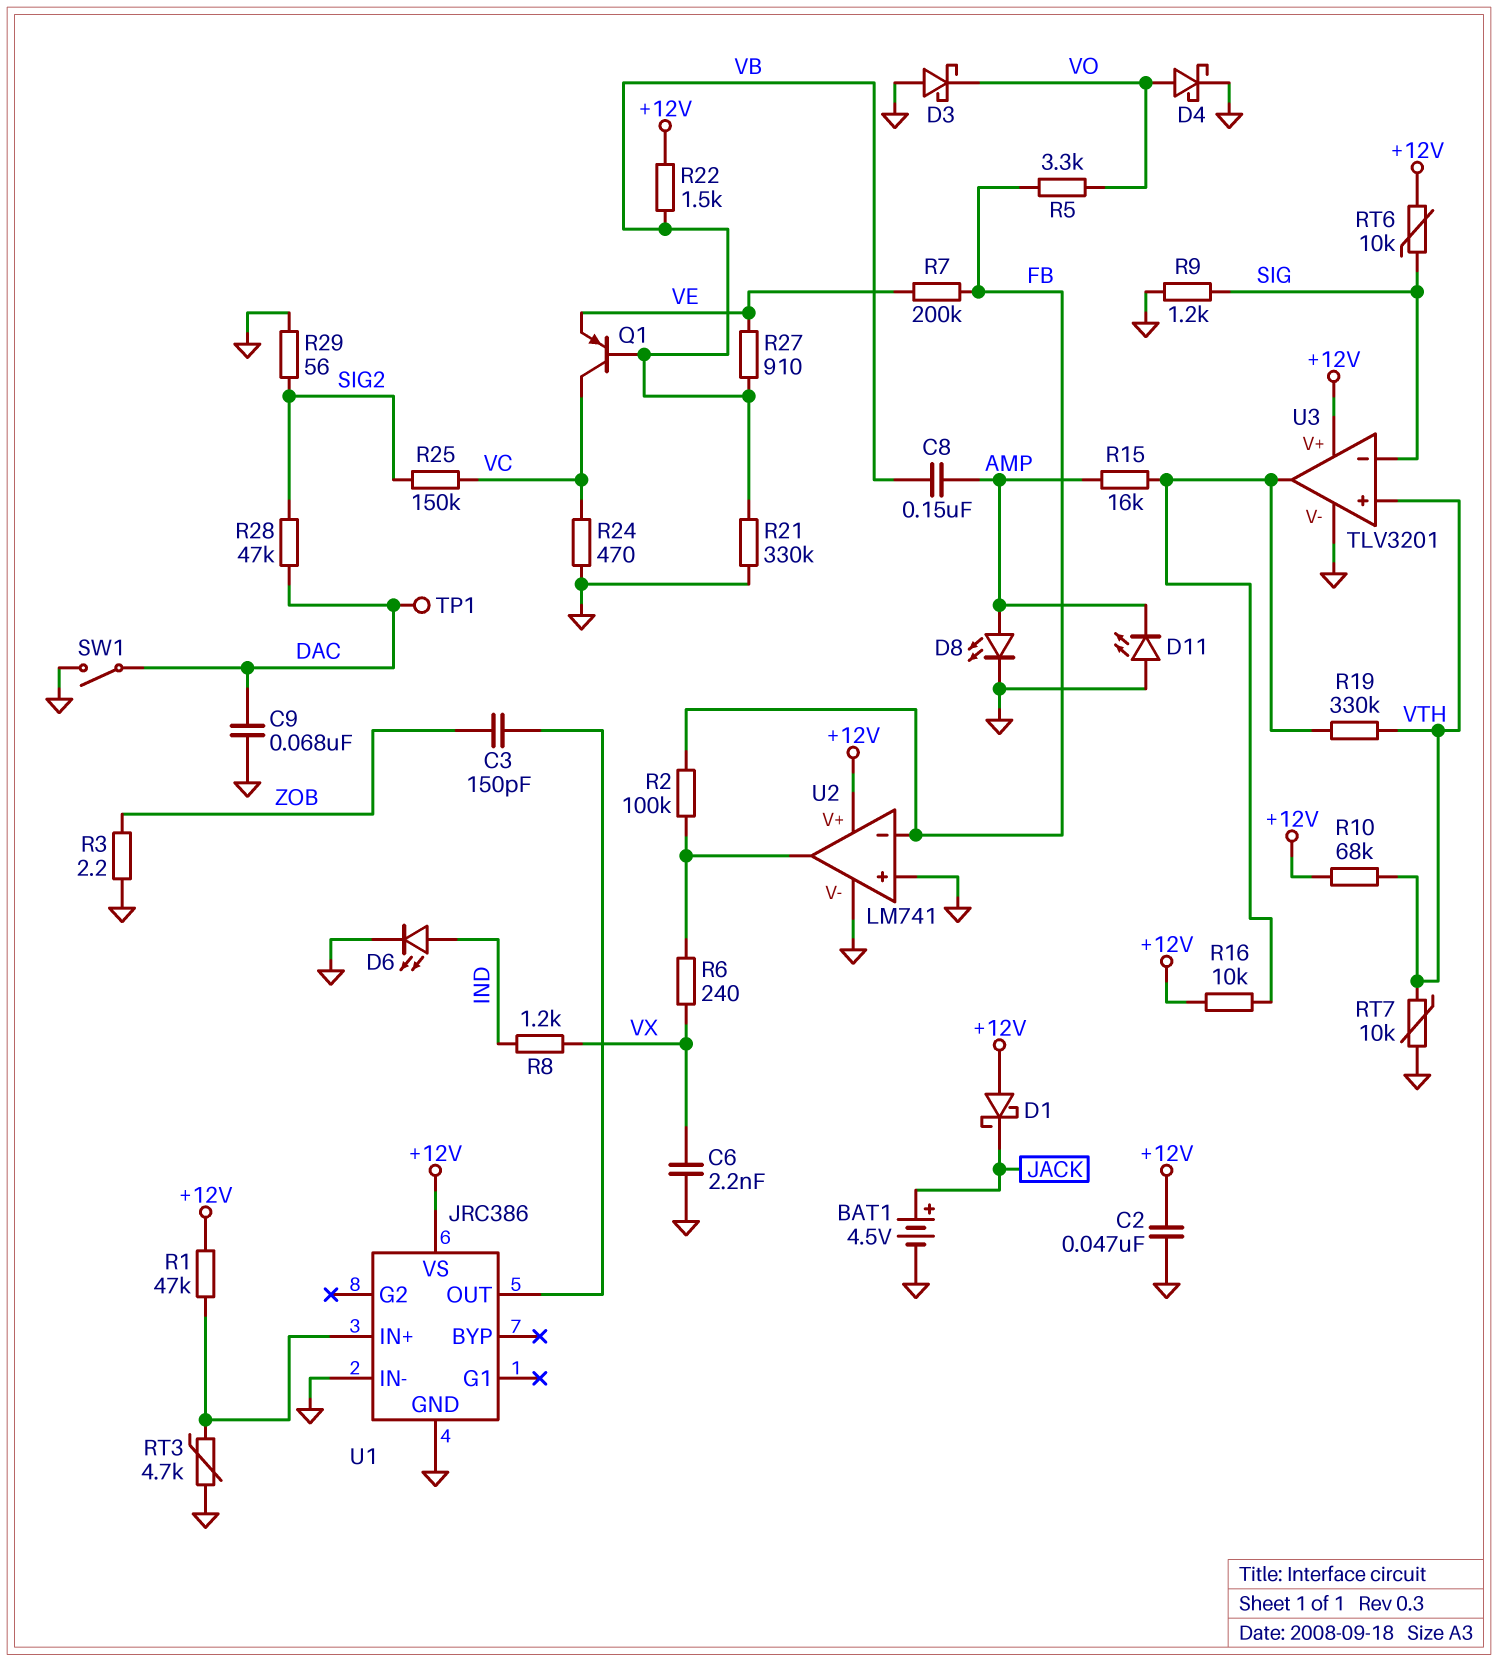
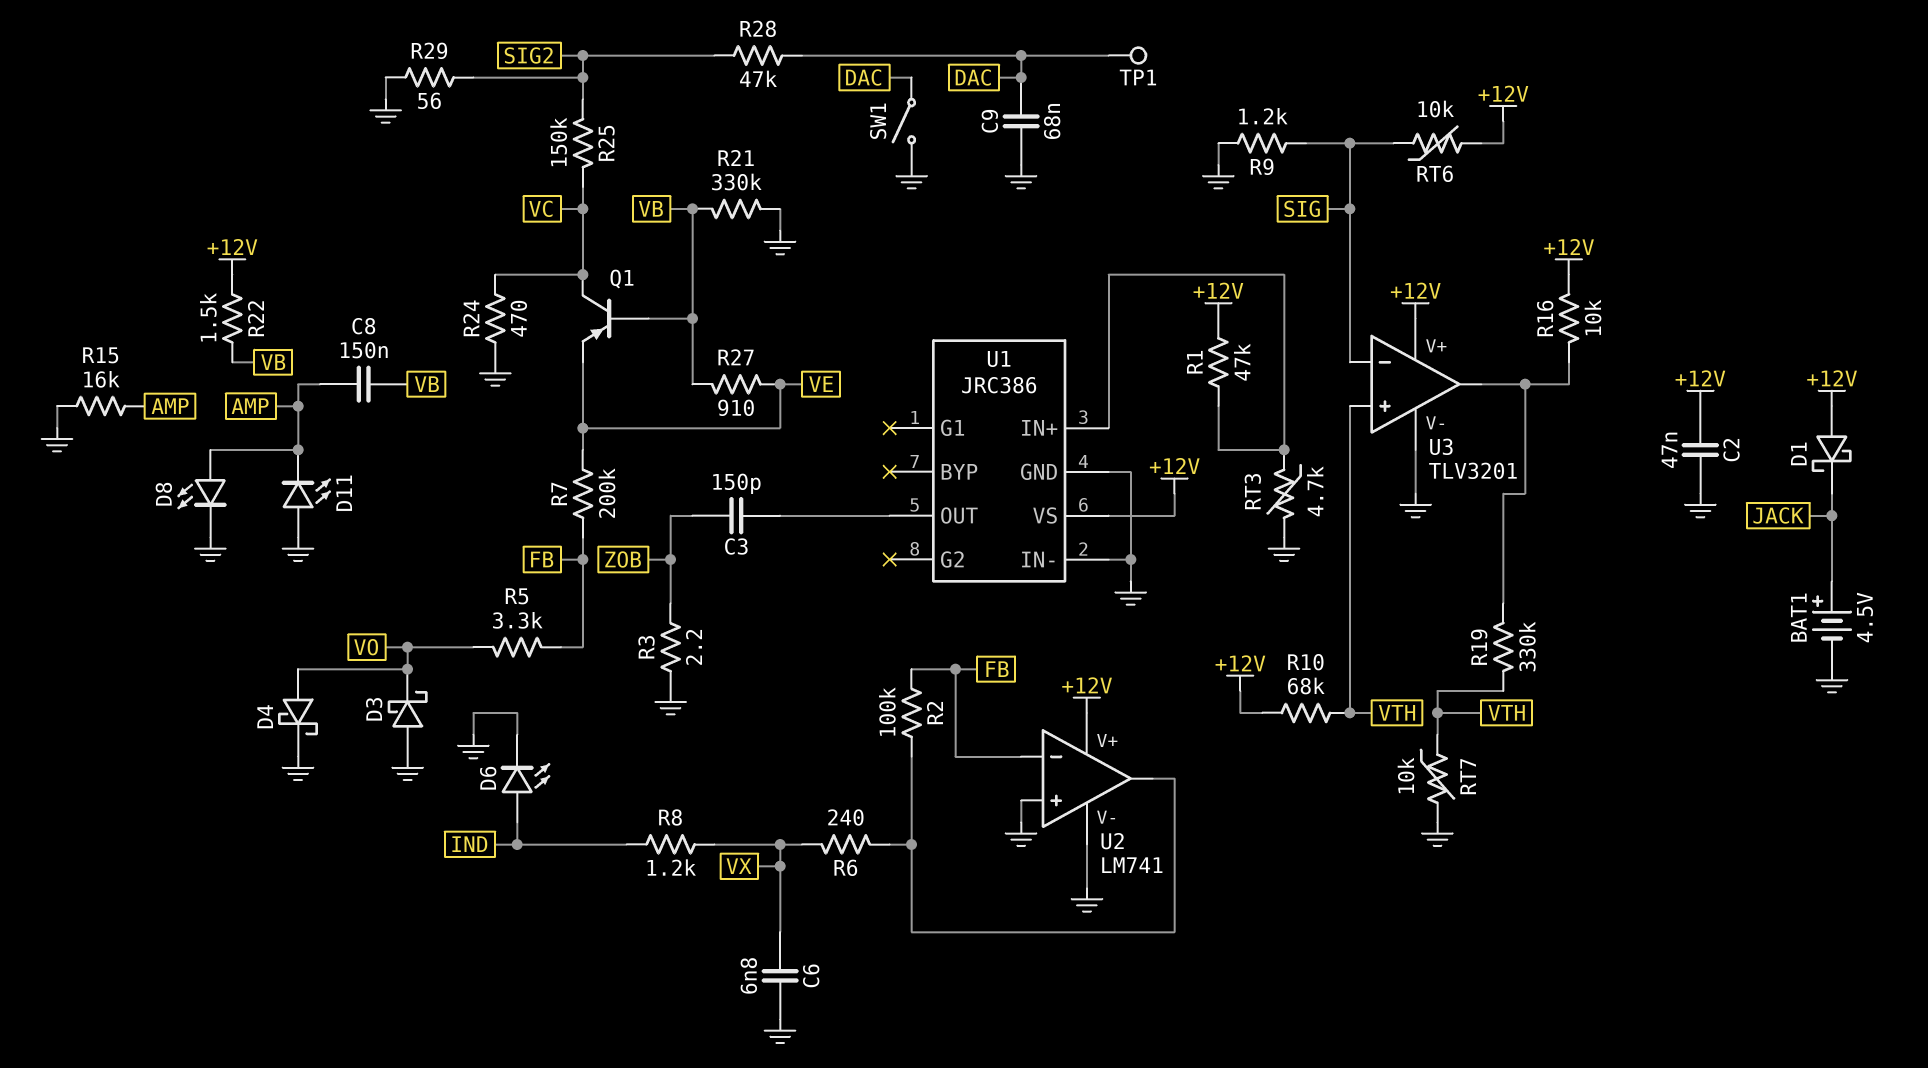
C6: 2.2nF (GND, VX) -> 6.8nF (GND, VX)
R15: 16k (AMP, U3/out) -> 16k (AMP, GND)

